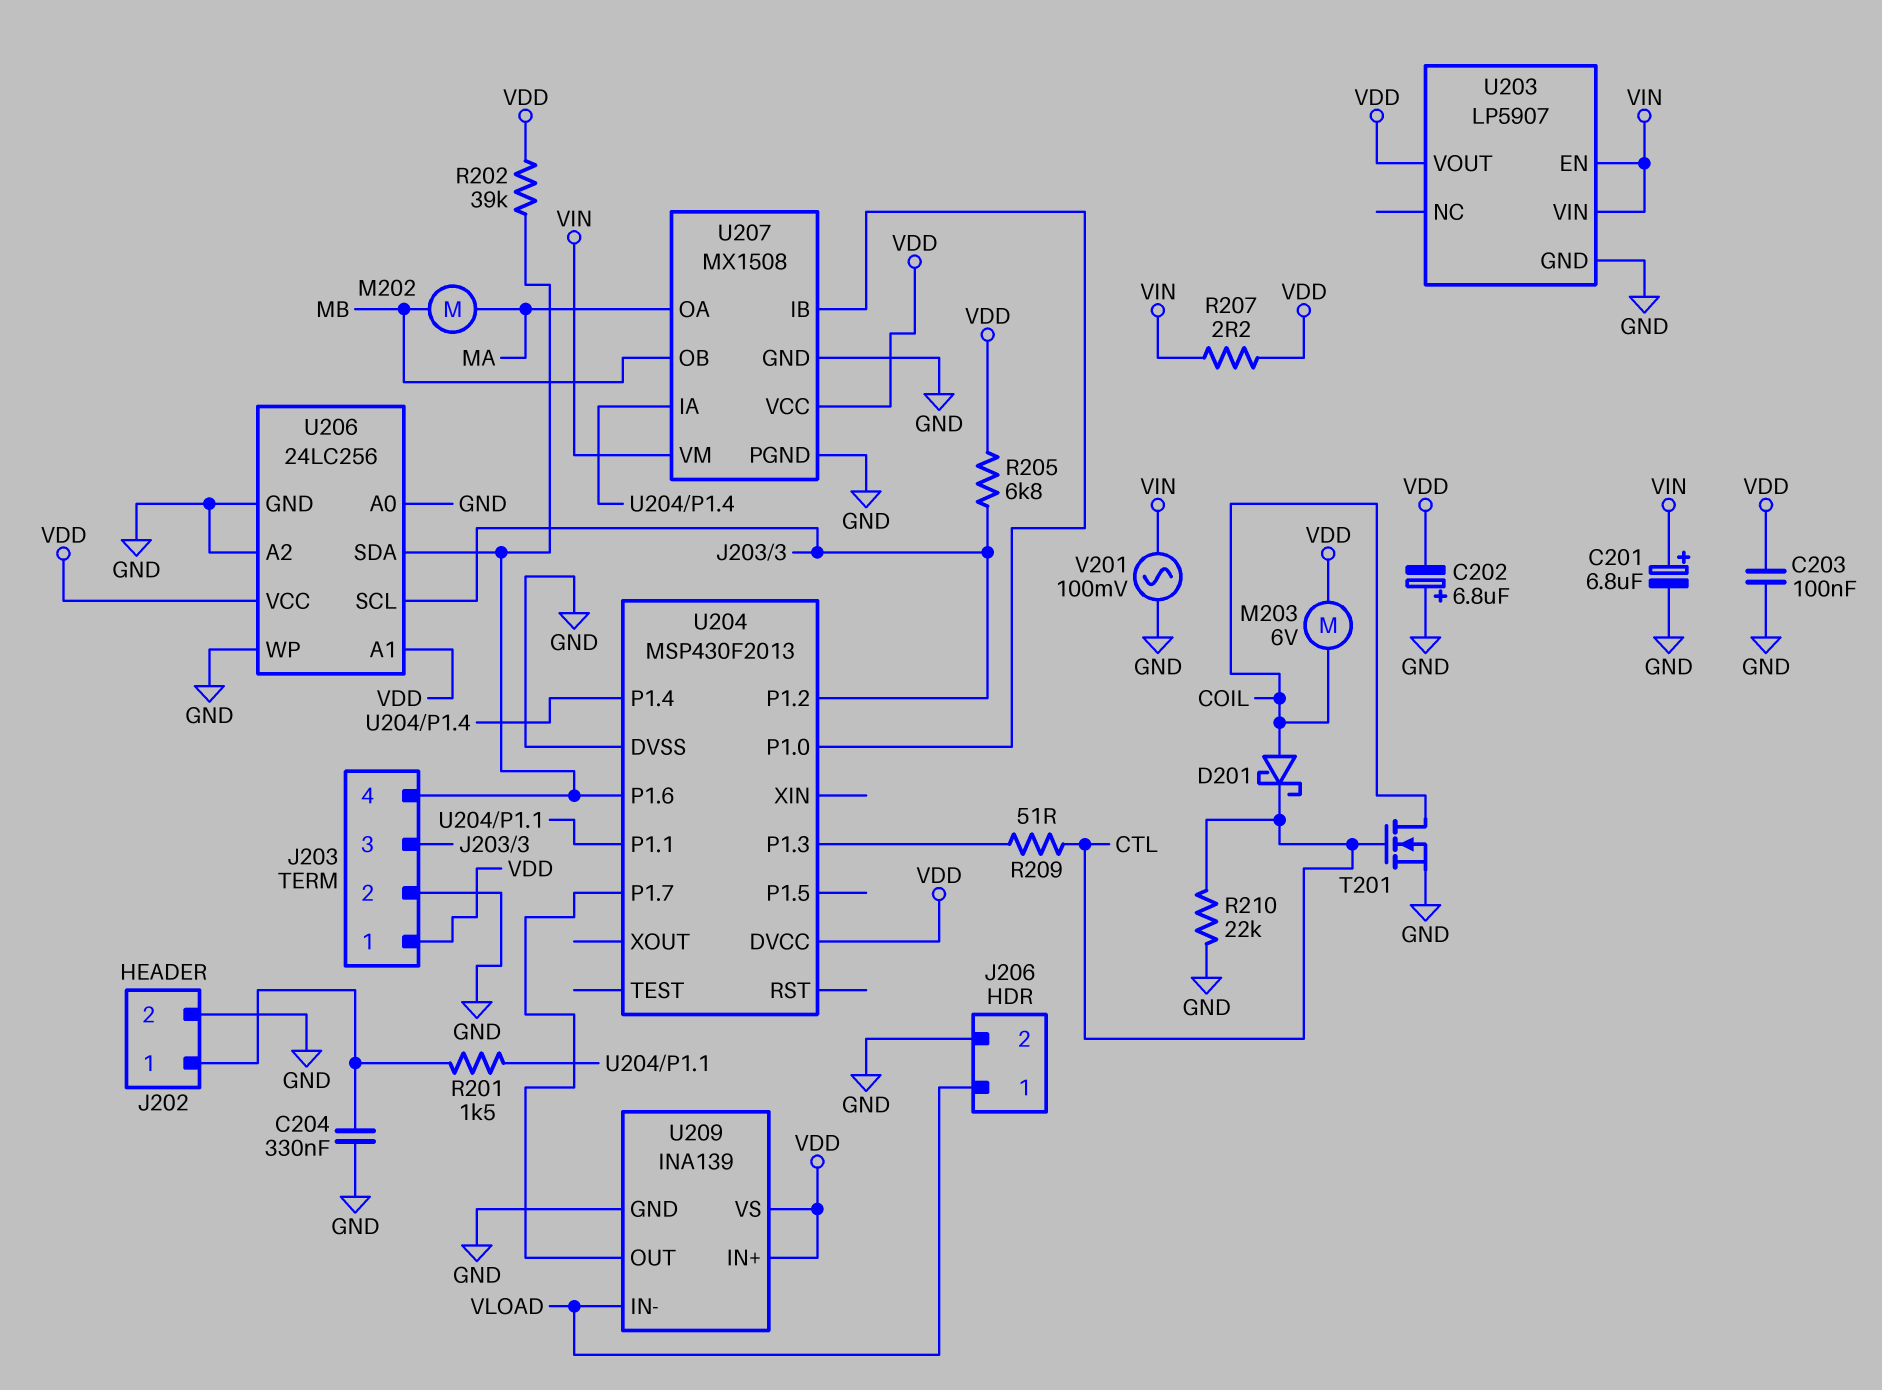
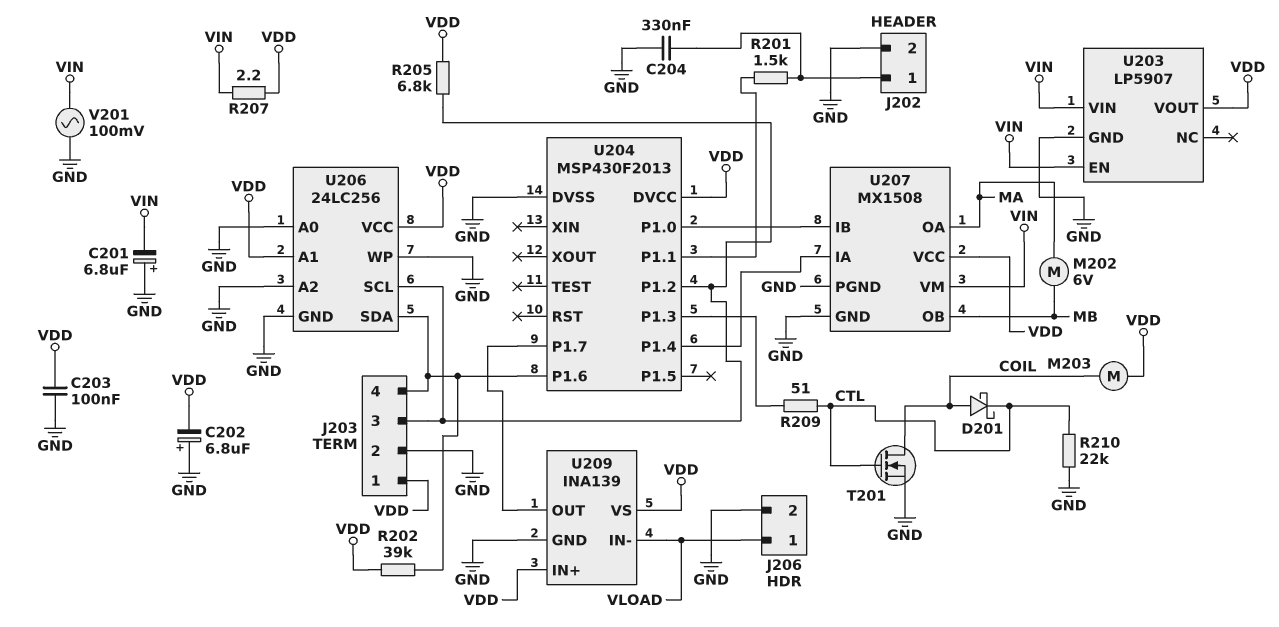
C201: 6.8uF (plus VIN, minus GND) -> 6.8uF (plus GND, minus VIN)
M202: motor (MA, MB) -> motor 6V (MA, MB)
M203: motor 6V (COIL, VDD) -> motor (COIL, VDD)

